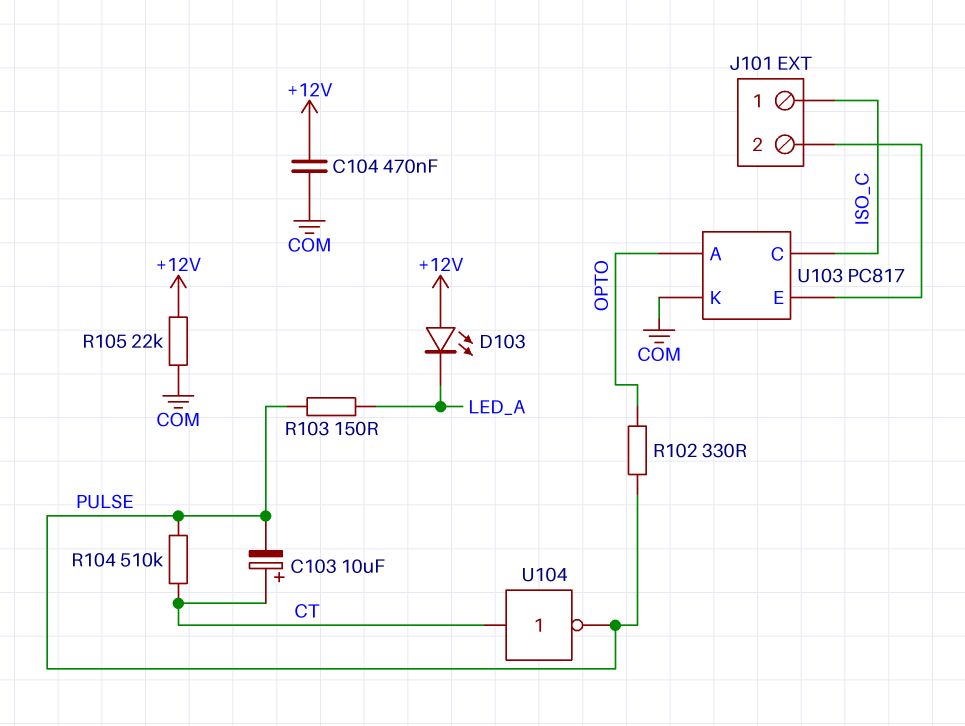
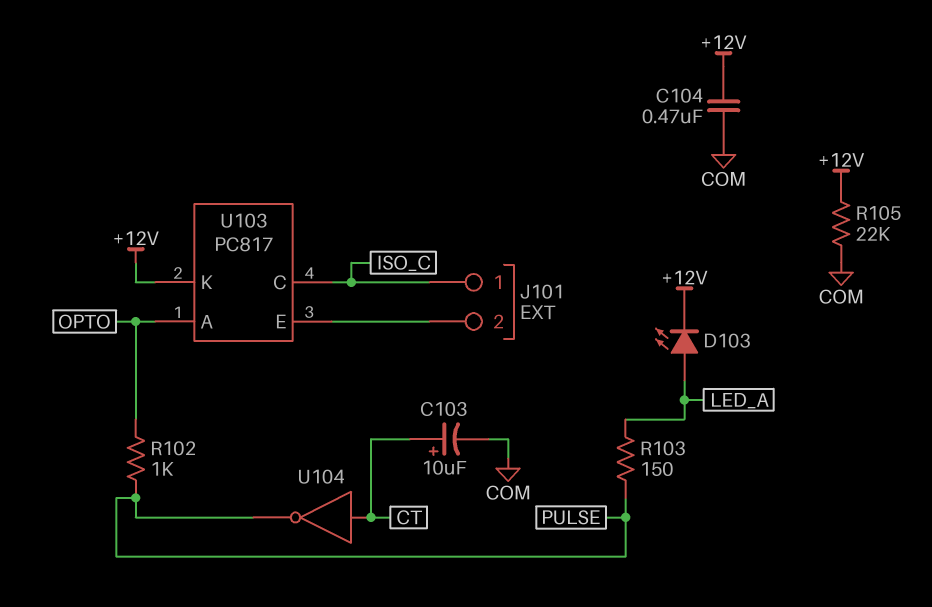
C103: 10uF (plus CT, minus PULSE) -> 10uF (plus CT, minus COM)
D103: LED (A +12V, K LED_A) -> LED (A LED_A, K +12V)
R102: 330 (OPTO, PULSE) -> 1k (OPTO, PULSE)
R104: 510k (CT, PULSE) -> none
U103 pin K: COM -> +12V

